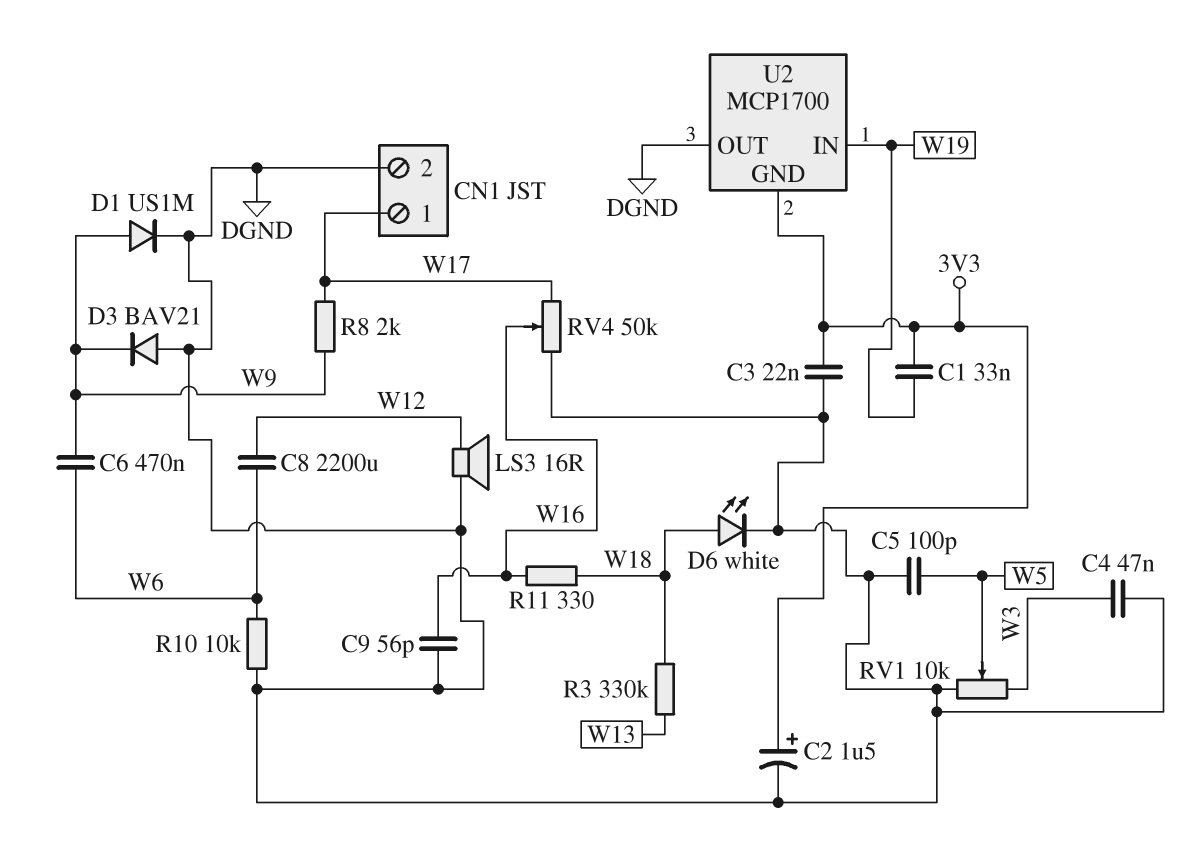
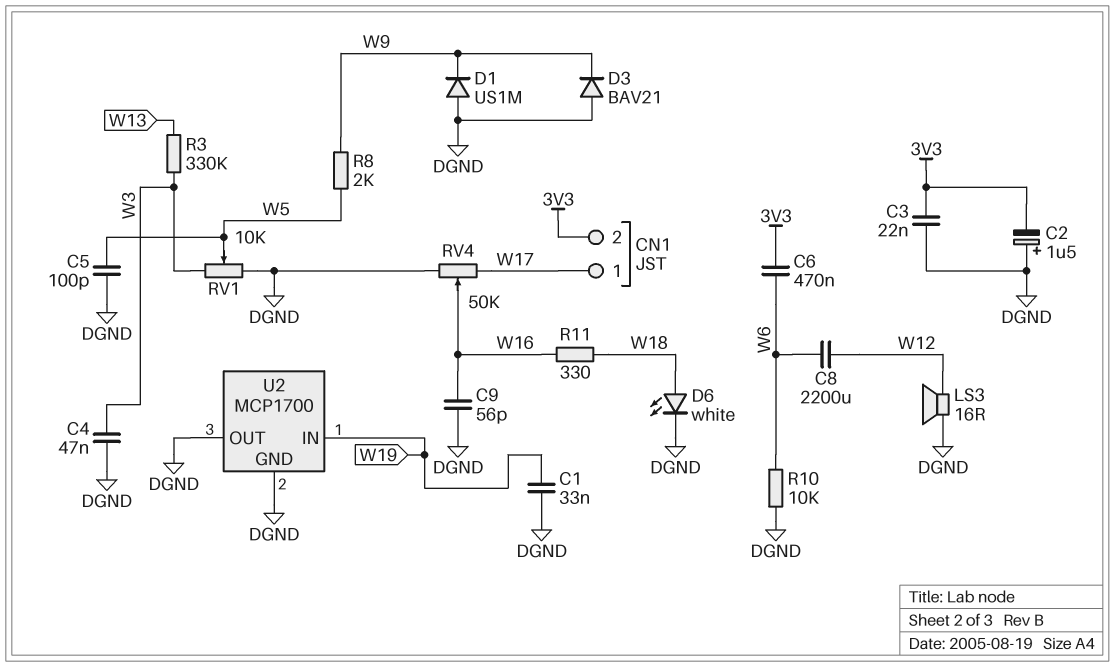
C1: 33nF (3V3, W19) -> 33nF (DGND, W19)
C2: 1.5uF (plus 3V3, minus DGND) -> 1.5uF (plus DGND, minus 3V3)
C6: 470nF (W6, W9) -> 470nF (3V3, W6)
CN1 pin 2: DGND -> 3V3
D1: diode US1M (A W9, K DGND) -> diode US1M (A DGND, K W9)
R3: 330k (W13, W18) -> 330k (W3, W13)
R8: 2k (W9, W17) -> 2k (W5, W9)
U2 pin GND: 3V3 -> DGND

